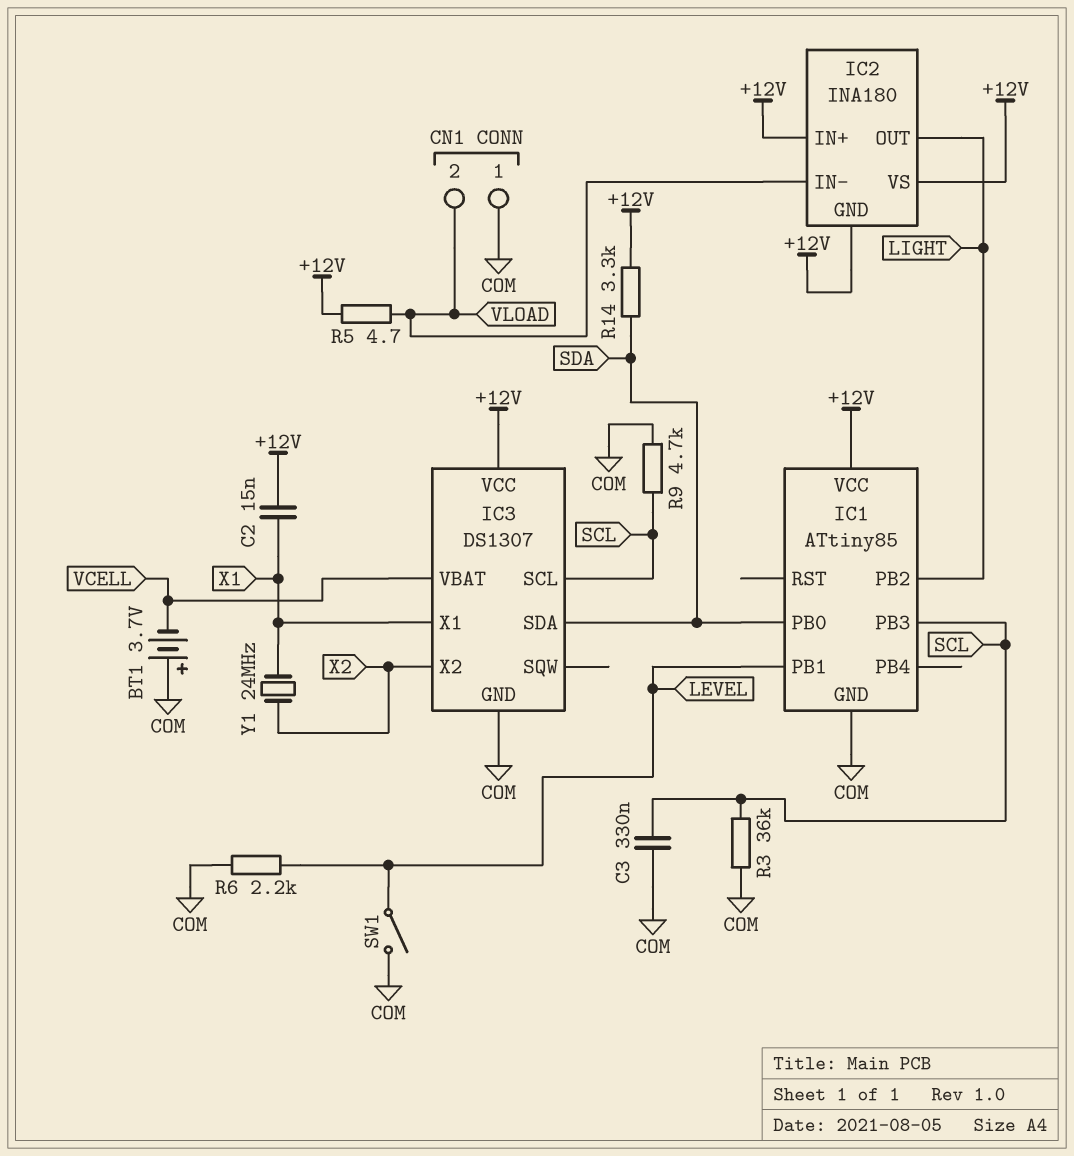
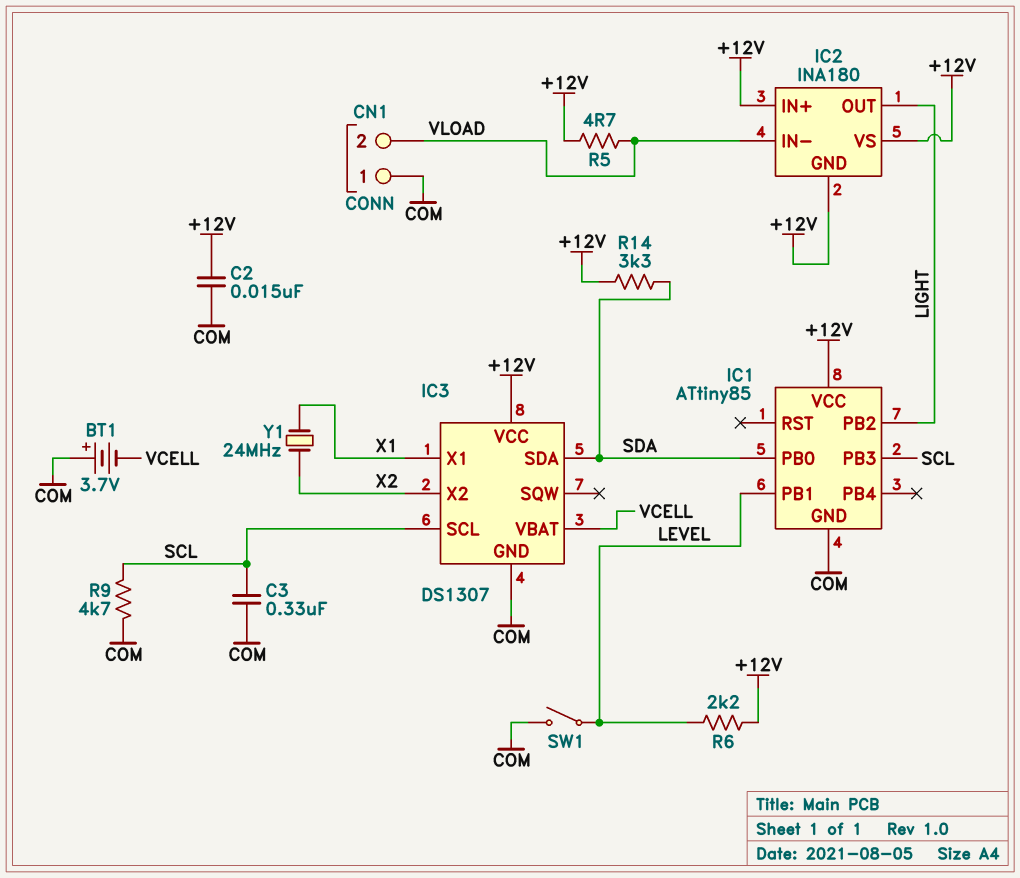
C2: 15nF (+12V, X1) -> 15nF (+12V, COM)
R3: 36k (COM, SCL) -> none
R6: 2.2k (COM, LEVEL) -> 2.2k (+12V, LEVEL)

